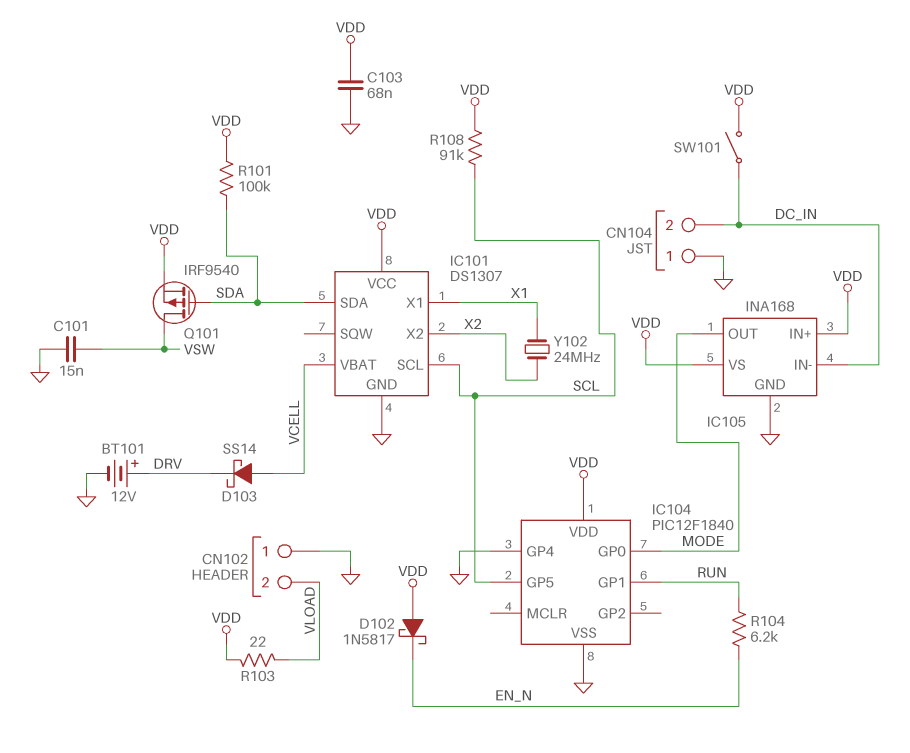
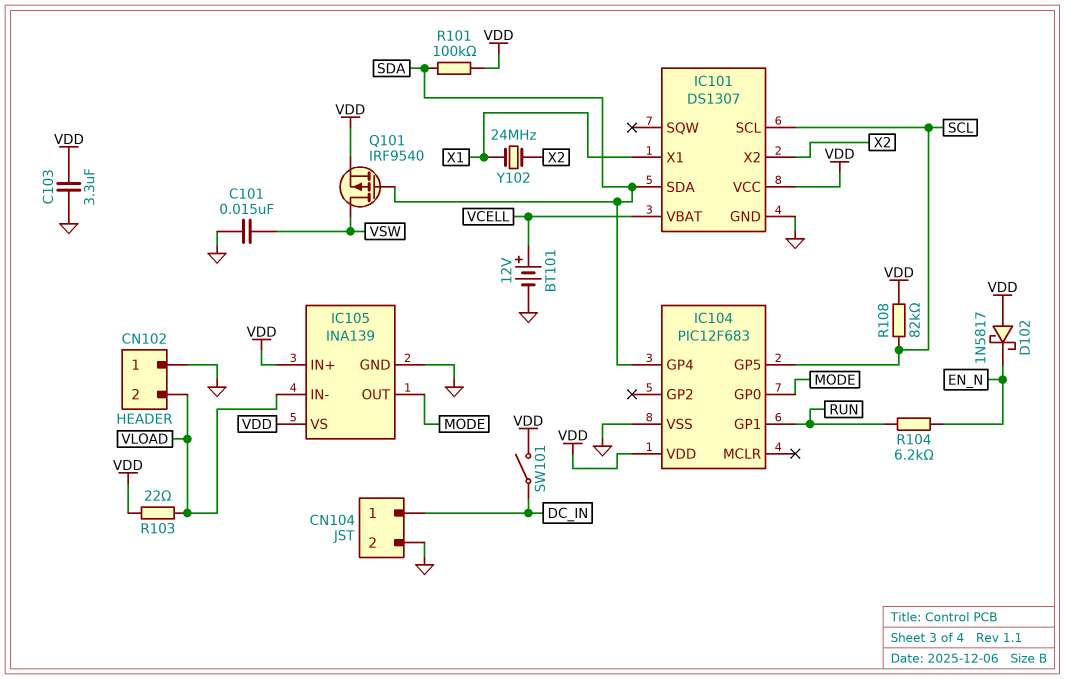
BT101: 12V (plus DRV, minus GND) -> 12V (plus VCELL, minus GND)
C103: 68nF (GND, VDD) -> 3.3uF (GND, VDD)
CN104 pin 1: GND -> DC_IN
CN104 pin 2: DC_IN -> GND
D103: schottky SS14 (A VCELL, K DRV) -> none
IC104: PIC12F1840 -> PIC12F683
IC104 pin GP4: GND -> SDA
IC105: INA168 -> INA139
IC105 pin IN-: DC_IN -> VLOAD
R108: 91k (SCL, VDD) -> 82k (SCL, VDD)

